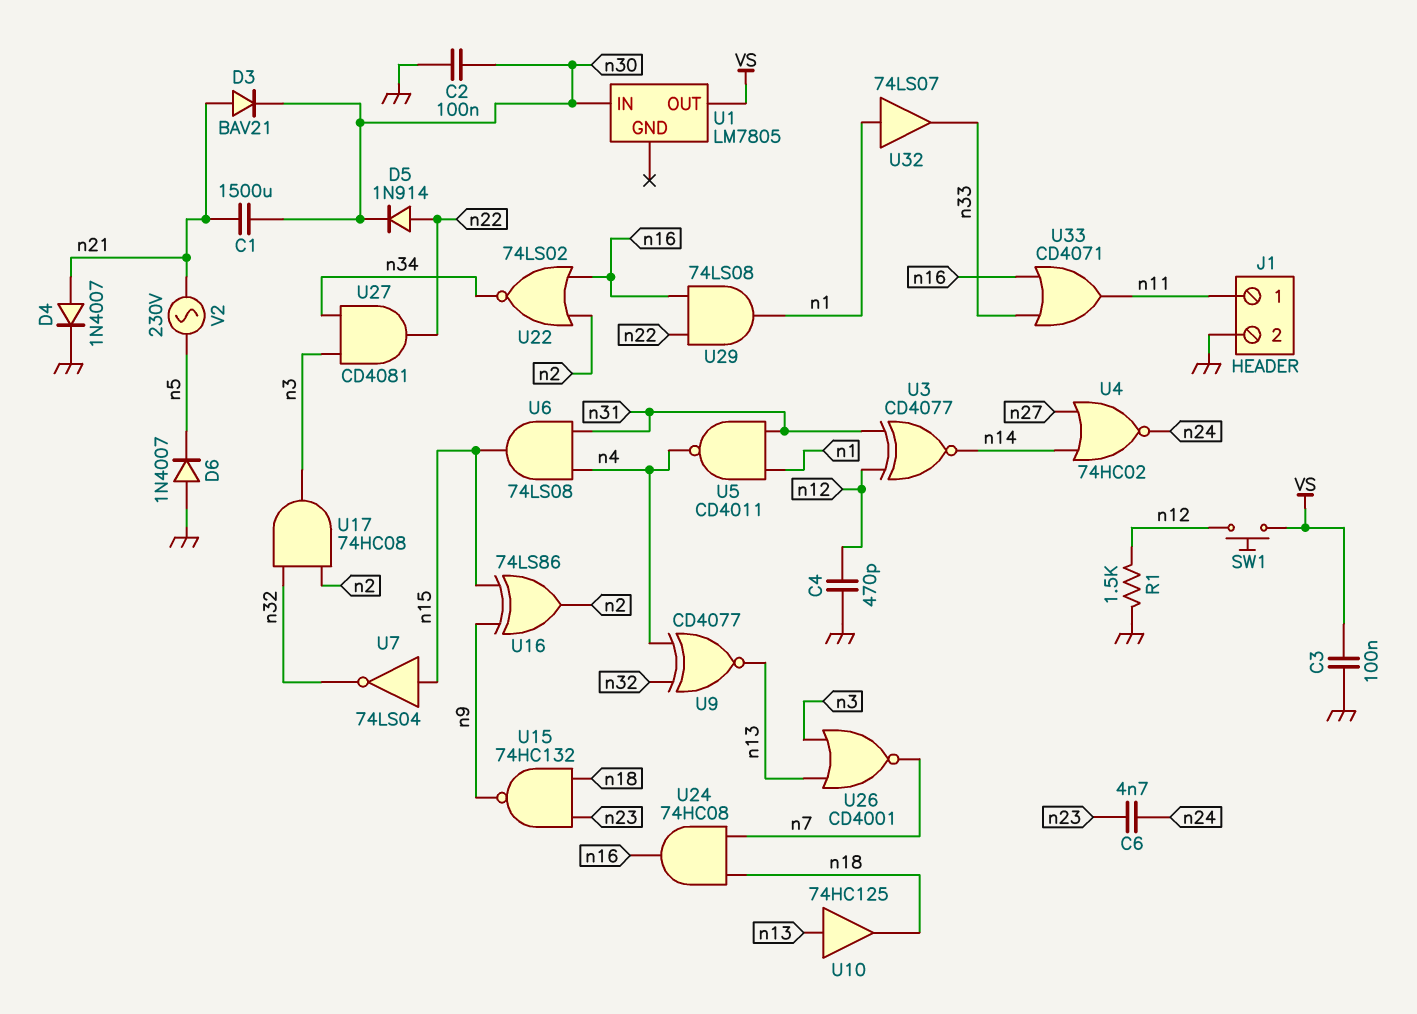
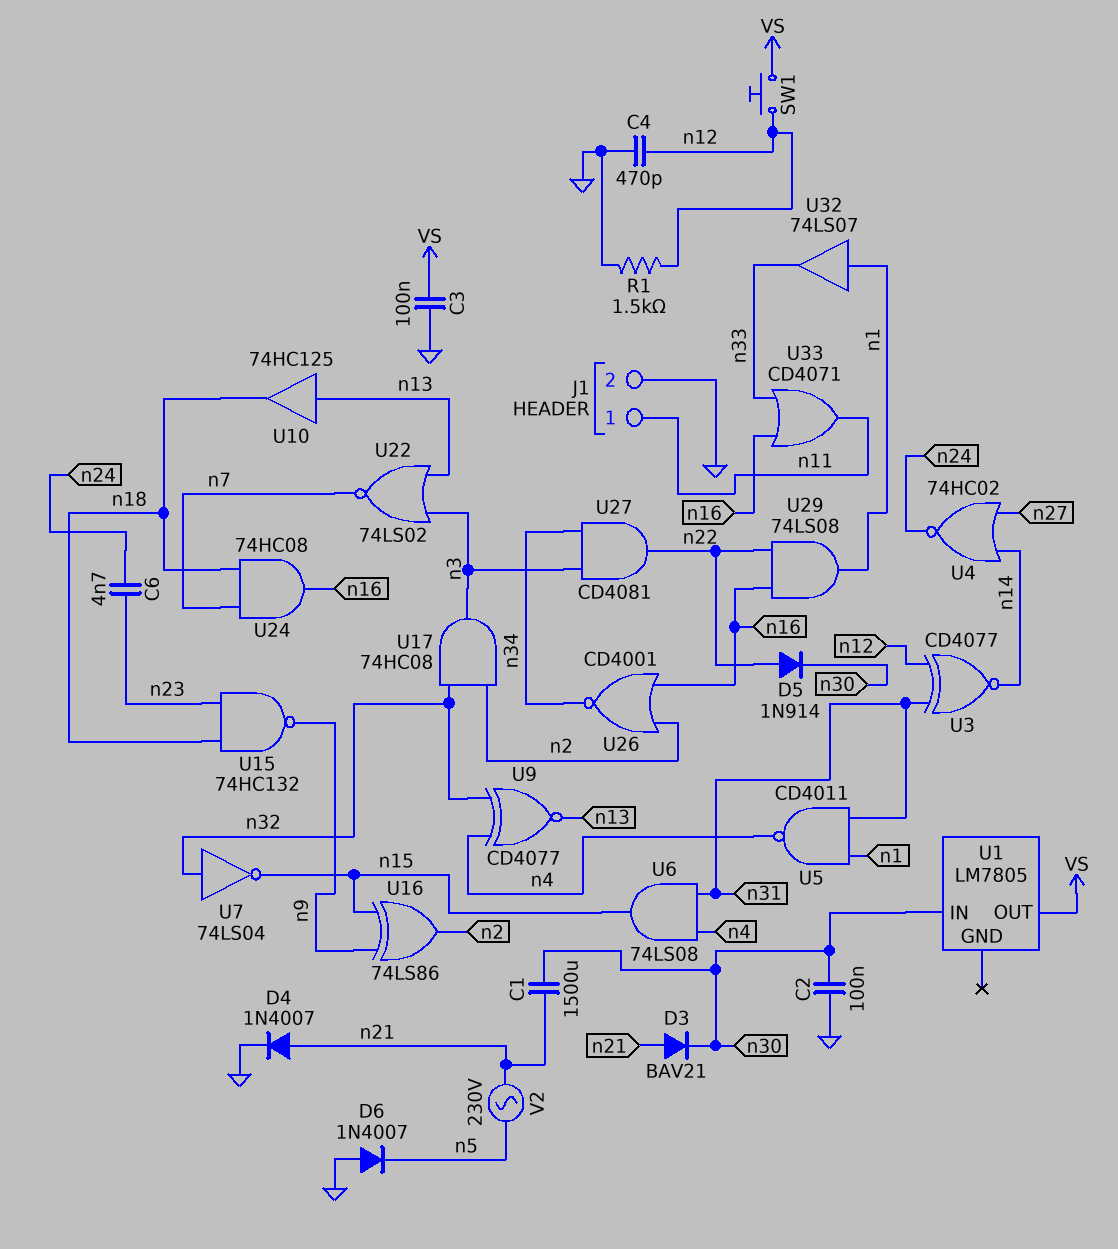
U7: NOT 74LS04 (in n15, out n32) -> NOT 74LS04 (in n32, out n15)
U22: NOR 74LS02 (in n2, in n16, out n34) -> NOR 74LS02 (in n3, in n13, out n7)
U26: NOR CD4001 (in n3, in n13, out n7) -> NOR CD4001 (in n2, in n16, out n34)

